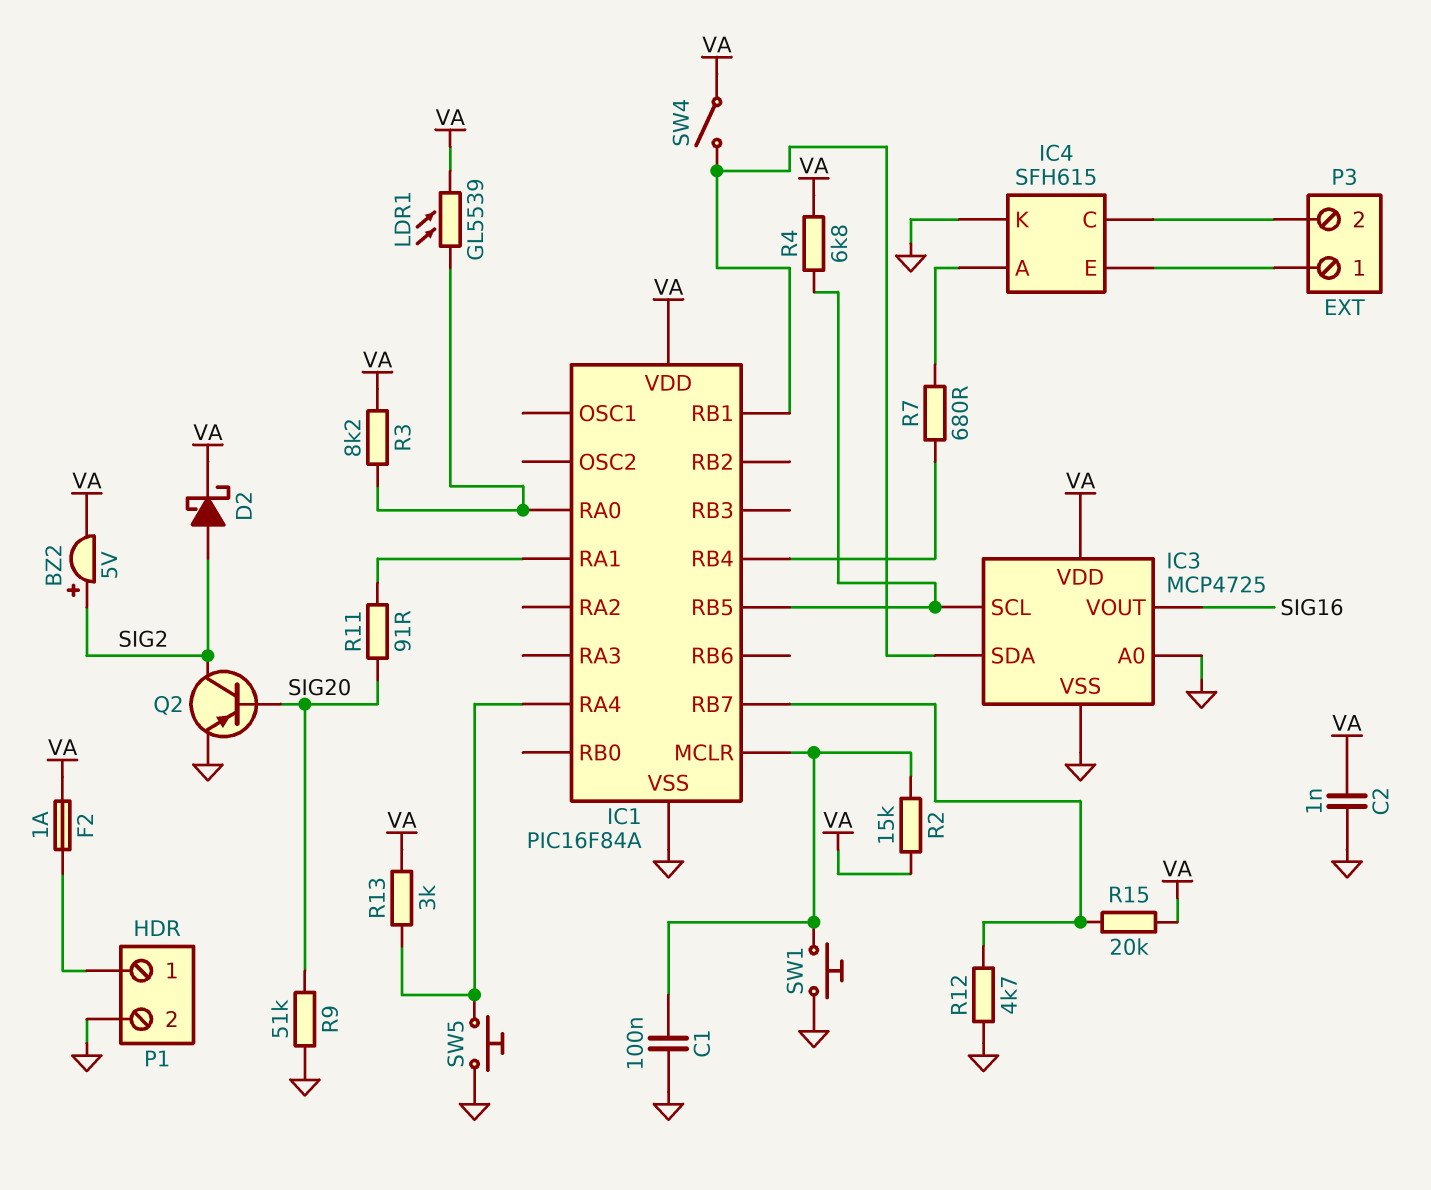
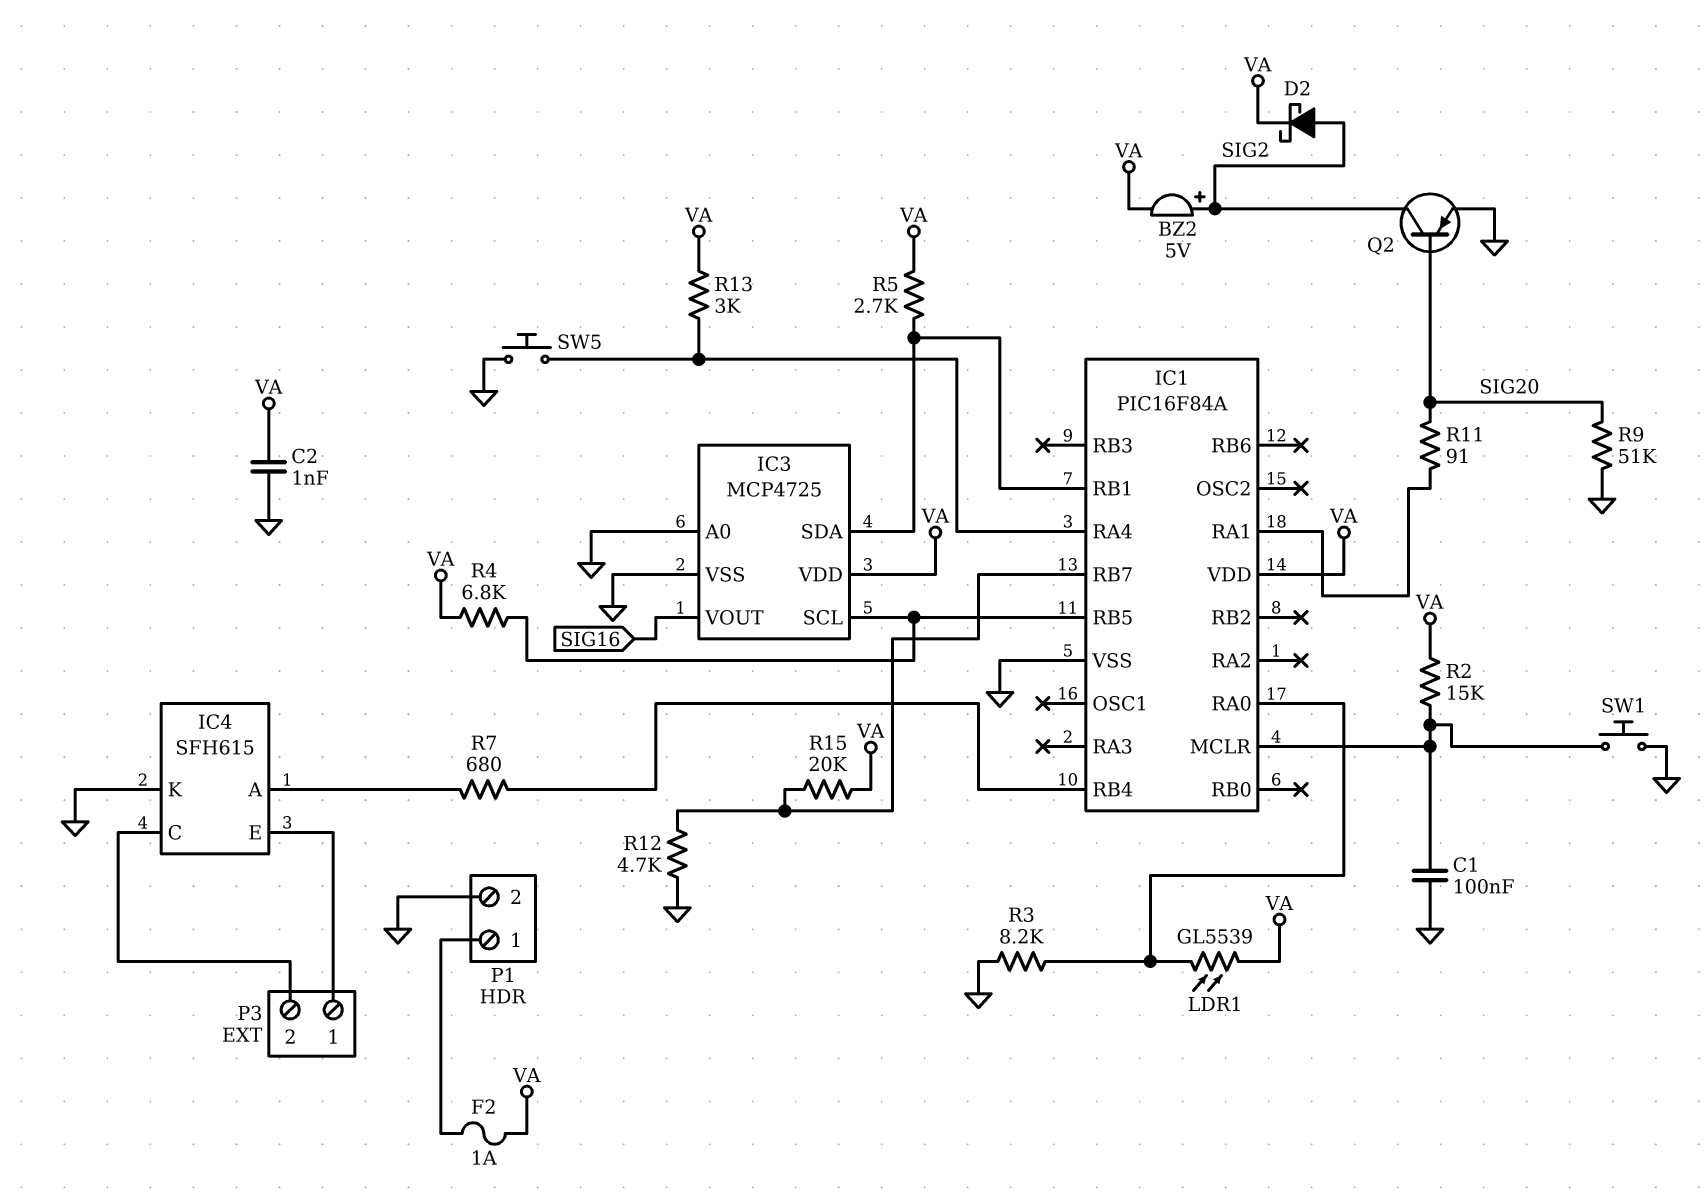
R3: 8.2k (IC1/RA0, VA) -> 8.2k (GND, IC1/RA0)
R5: none -> 2.7k (IC1/RB1, VA)
SW4: switch (IC1/RB1, VA) -> none

